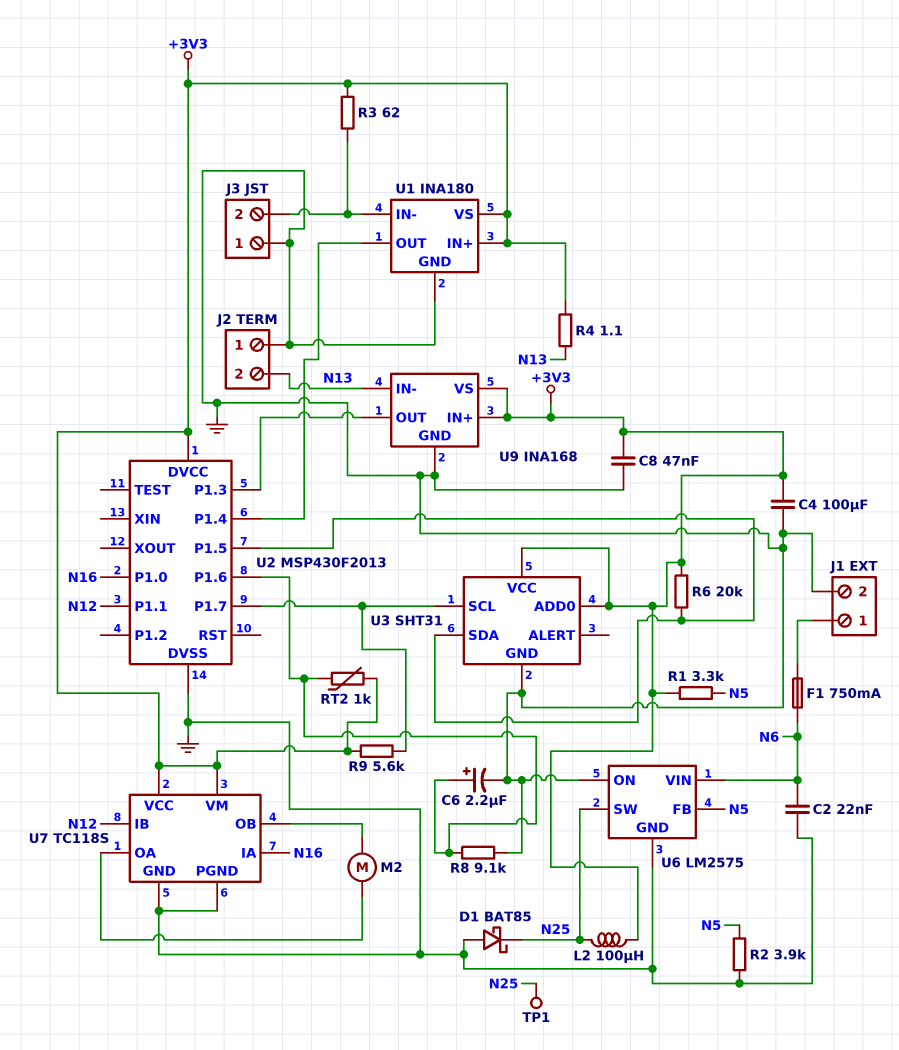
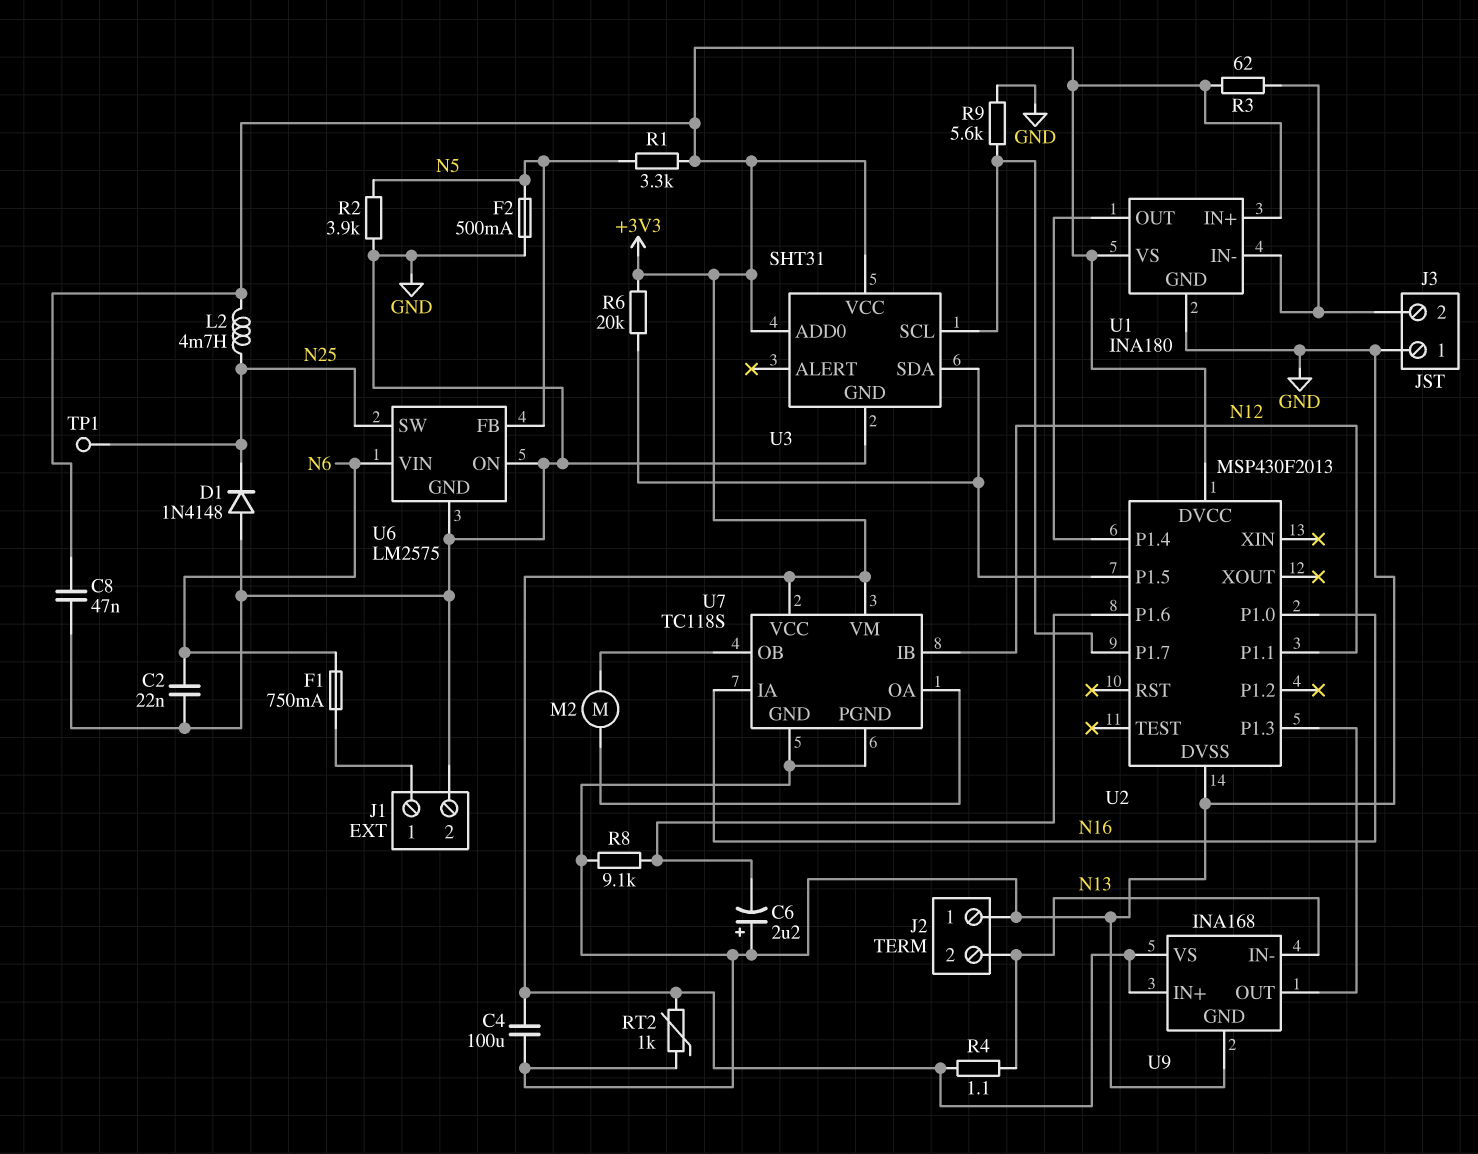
C6: 2.2uF (plus U2/P1.6, minus GND) -> 2.2uF (plus GND, minus U2/P1.6)
D1: schottky BAT85 (A GND, K N25) -> diode 1N4148 (A GND, K N25)
F2: none -> 500mA (GND, N5)
L2: 100uH (+3V3, N25) -> 4.7mH (+3V3, N25)
R9: 5.6k (+3V3, U2/P1.7) -> 5.6k (GND, U2/P1.7)
RT2: 1k (+3V3, U2/P1.6) -> 1k (+3V3, GND)

